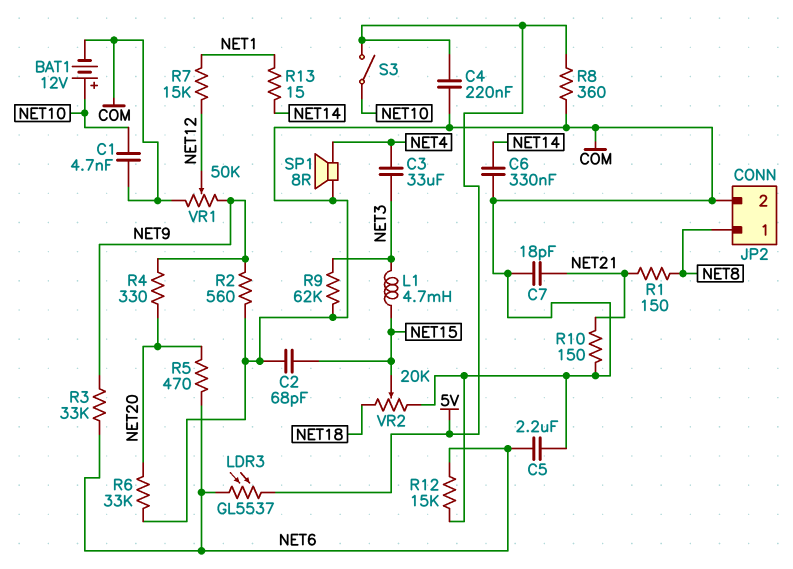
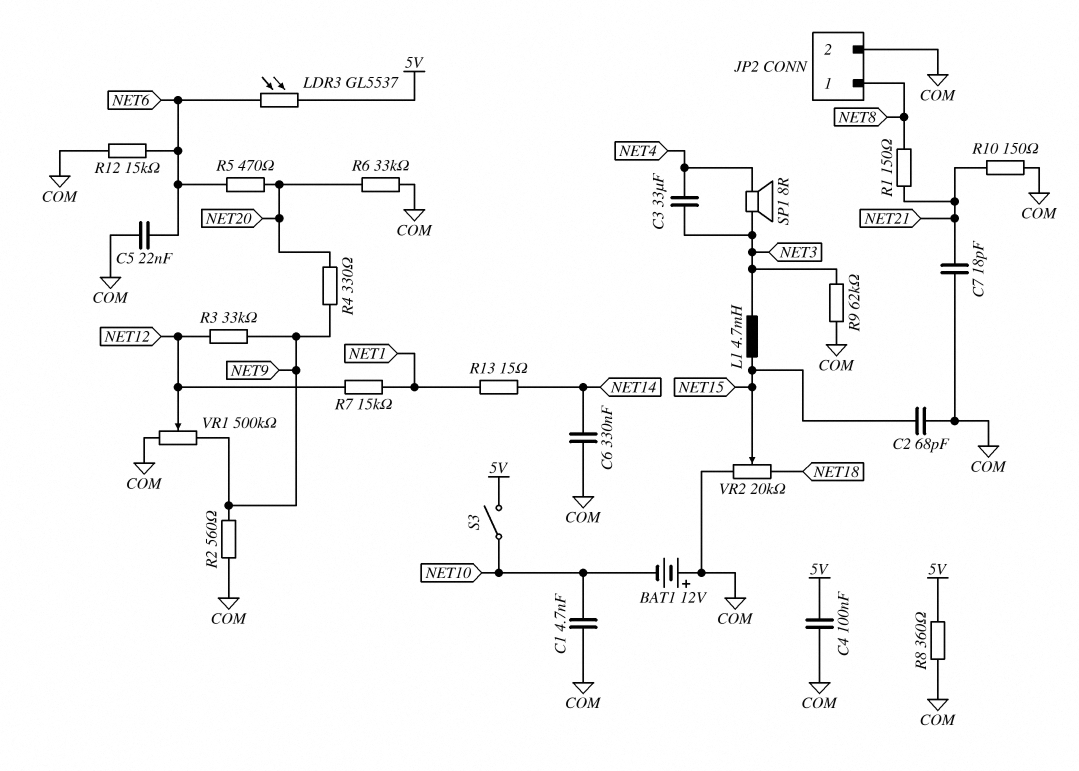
BAT1: 12V (plus NET10, minus COM) -> 12V (plus COM, minus NET10)
C4: 220nF (5V, COM) -> 100nF (5V, COM)
C5: 2.2uF (COM, NET6) -> 22nF (COM, NET6)
R3: 33k (NET6, NET9) -> 33k (NET9, NET12)
SP1: speaker 8R (COM, NET4) -> speaker 8R (NET3, NET4)
VR1: 50k (COM, NET9, wiper NET12) -> 500k (COM, NET9, wiper NET12)

